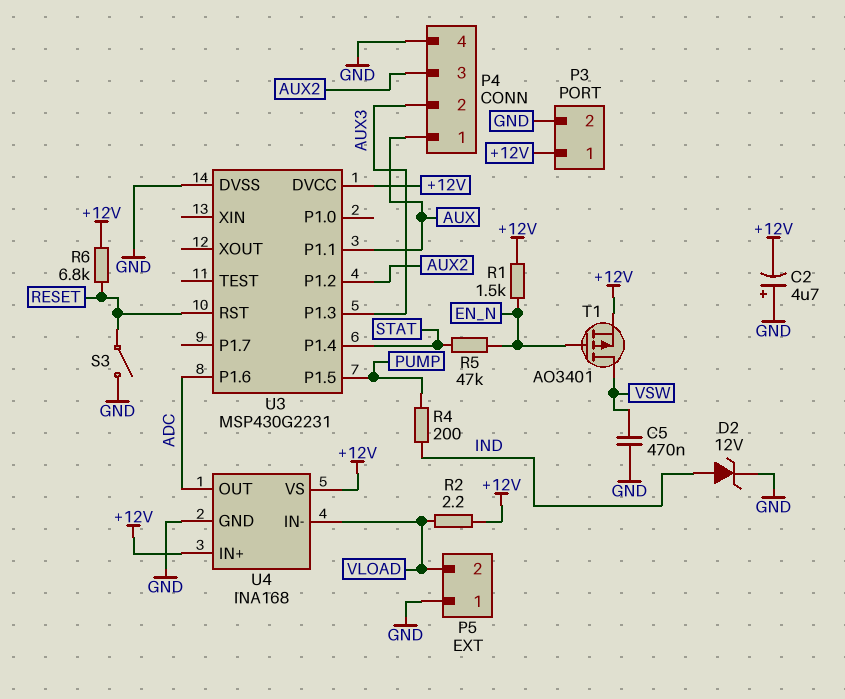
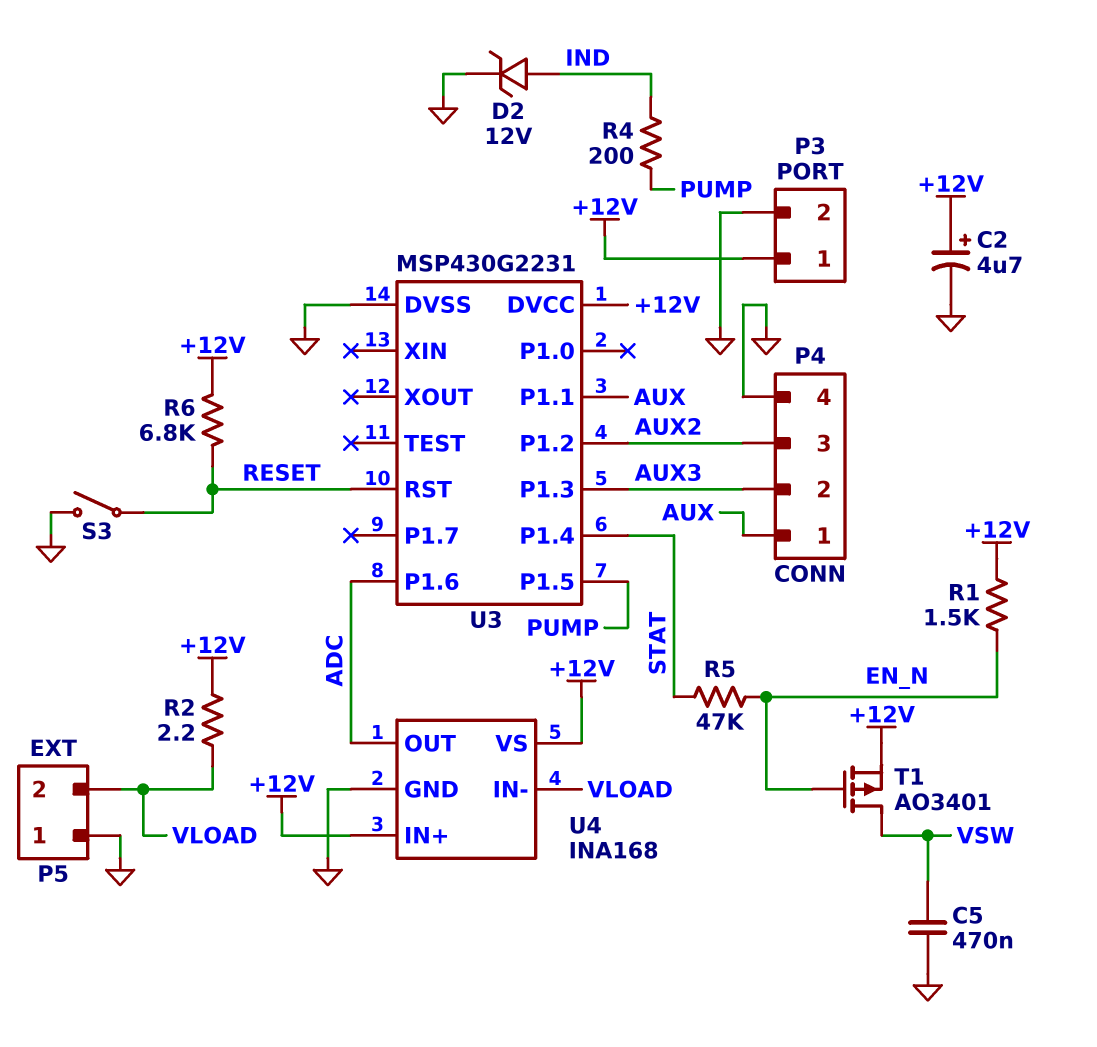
C2: 4.7uF (plus GND, minus +12V) -> 4.7uF (plus +12V, minus GND)

